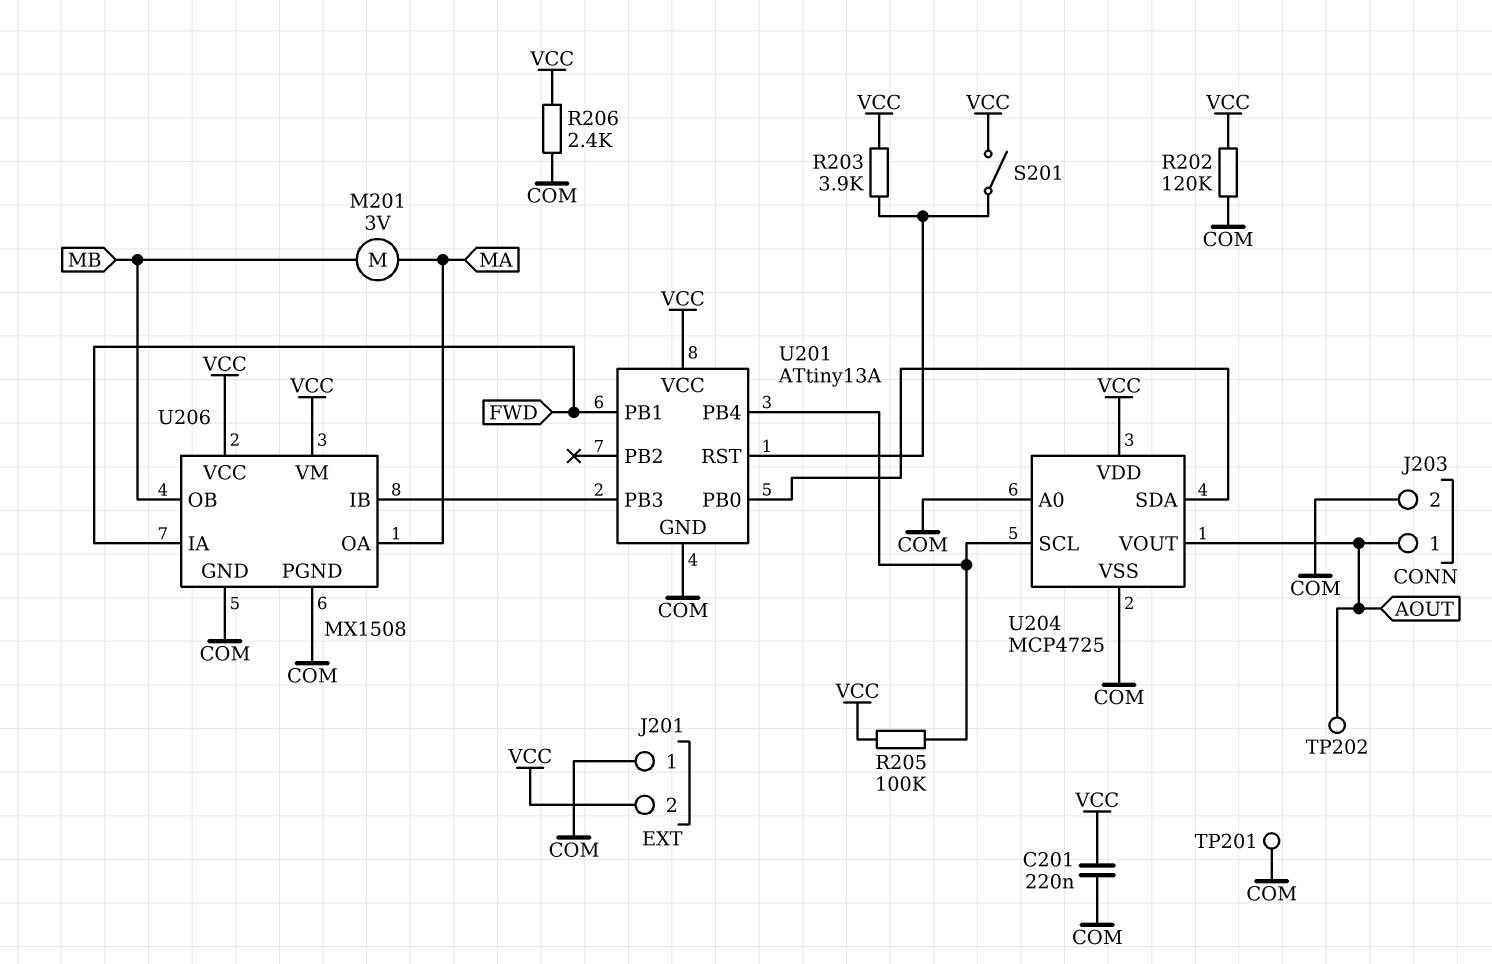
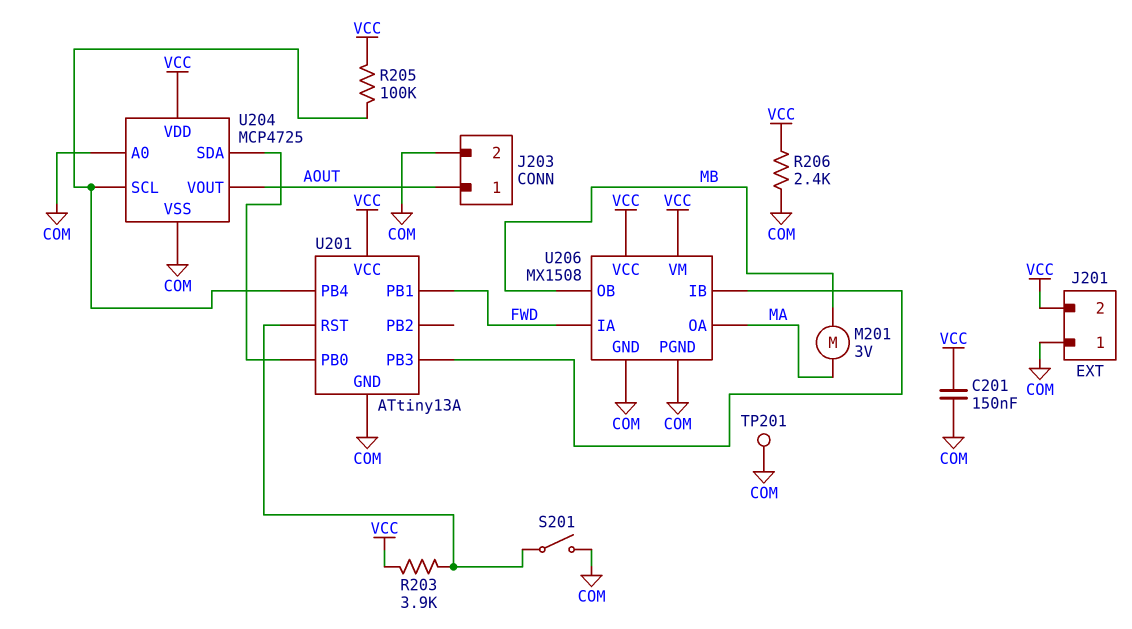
C201: 220nF (COM, VCC) -> 150nF (COM, VCC)
R202: 120k (COM, VCC) -> none
S201: switch (U201/RST, VCC) -> switch (COM, U201/RST)
TP202: test point (AOUT) -> none

